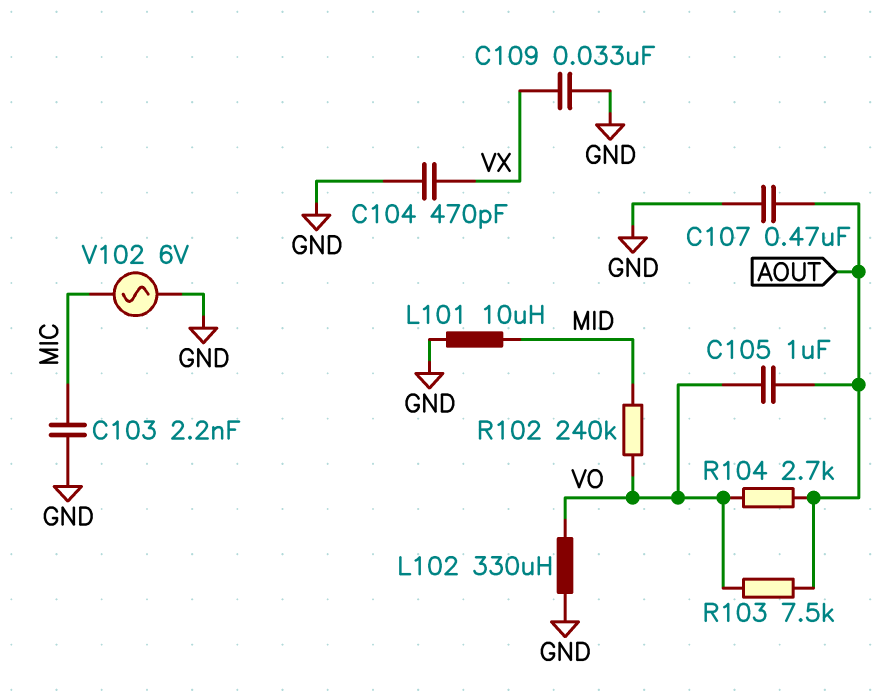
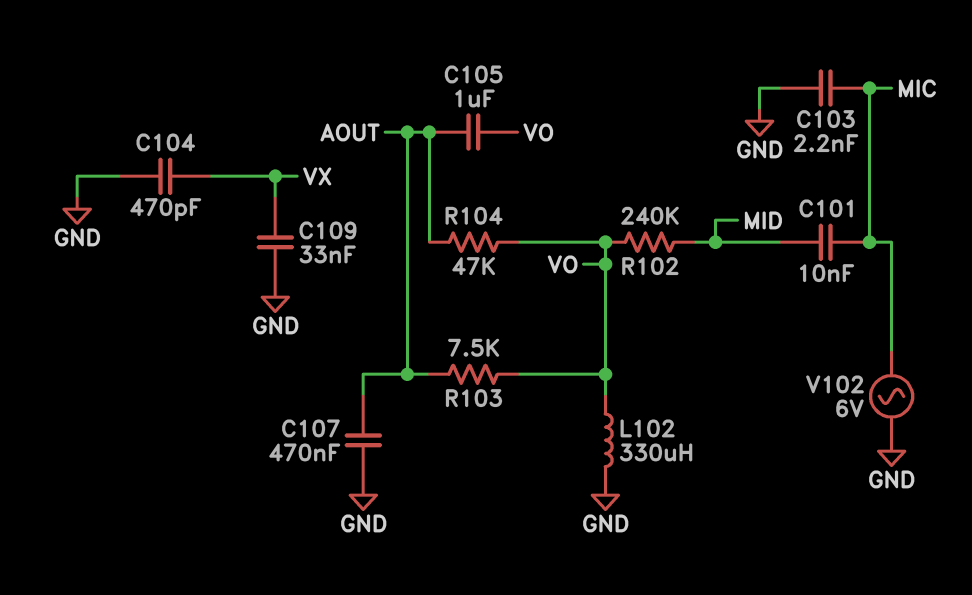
C101: none -> 10nF (MIC, MID)
L101: 10uH (GND, MID) -> none
R104: 2.7k (AOUT, VO) -> 47k (AOUT, VO)

